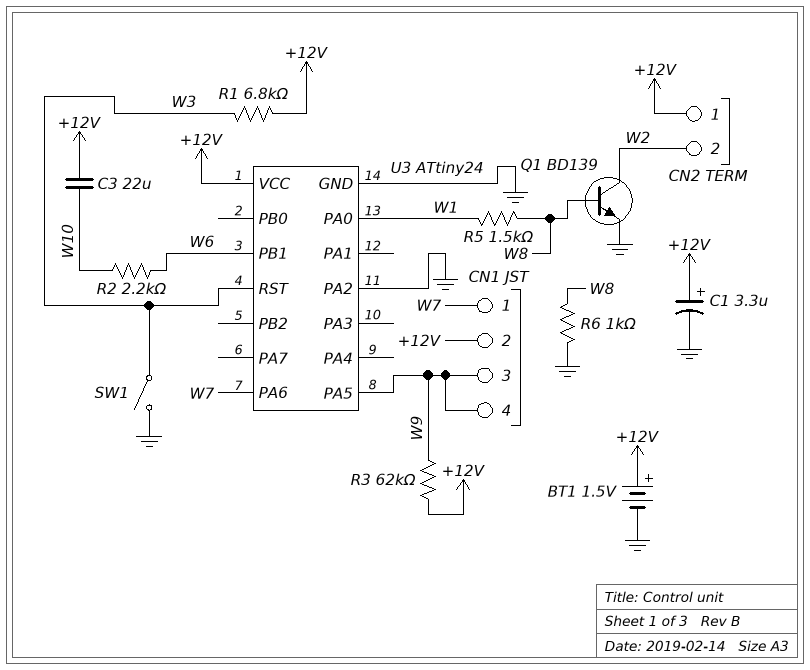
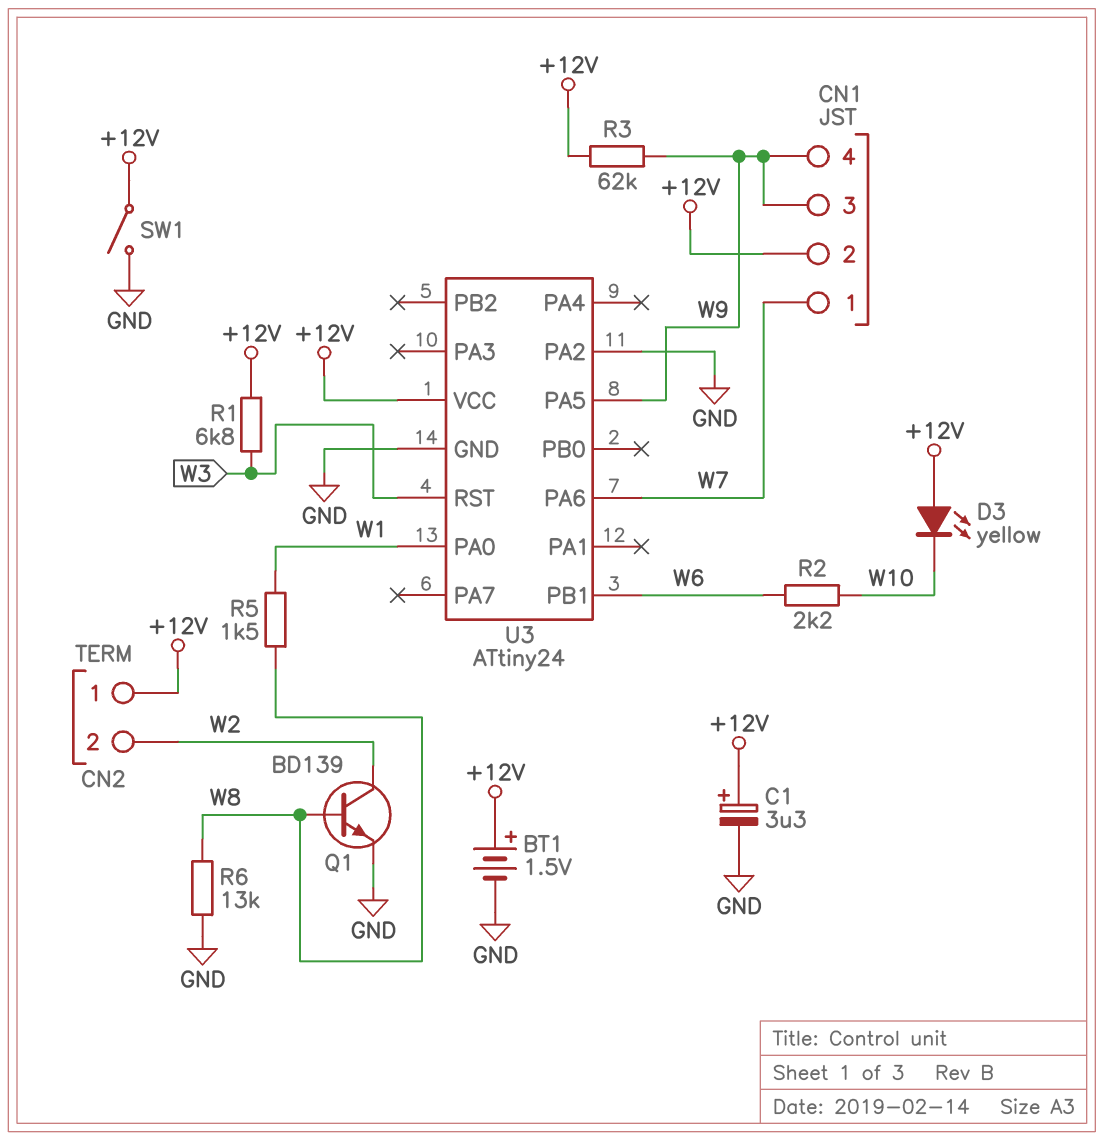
C3: 22uF (+12V, W10) -> none
D3: none -> LED yellow (A +12V, K W10)
R6: 1k (GND, W8) -> 13k (GND, W8)
SW1: switch (GND, W3) -> switch (+12V, GND)

